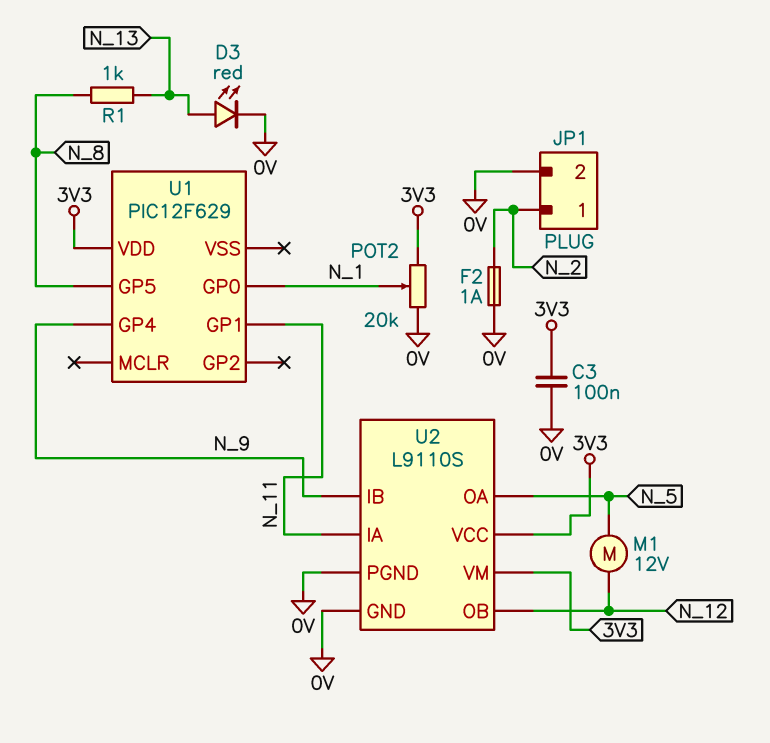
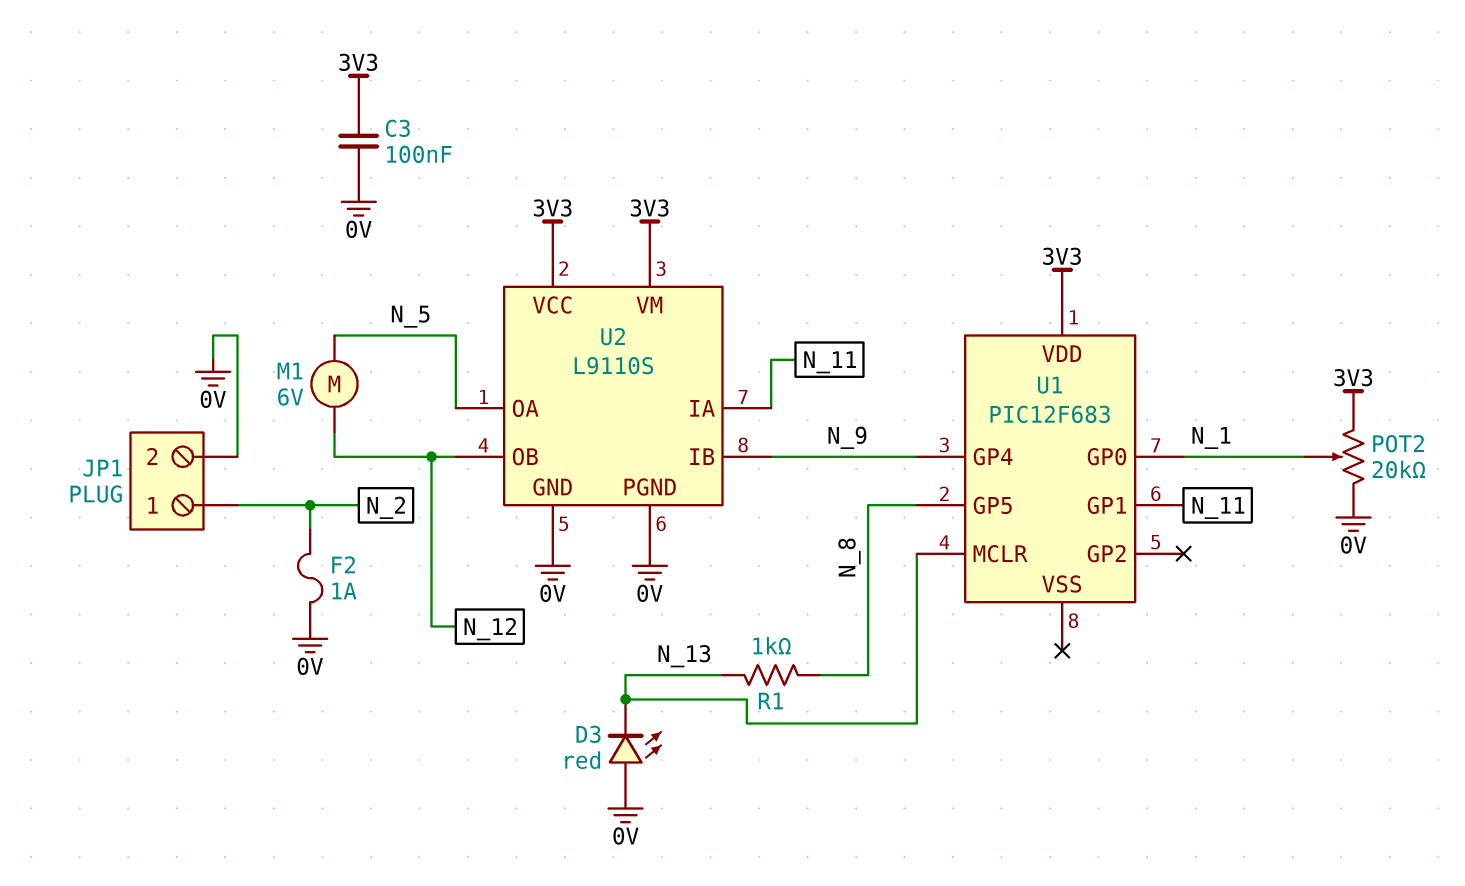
D3: LED red (A N_13, K 0V) -> LED red (A 0V, K N_13)
M1: motor 12V (N_5, N_12) -> motor 6V (N_5, N_12)
U1: PIC12F629 -> PIC12F683
U1 pin MCLR: none -> N_13

